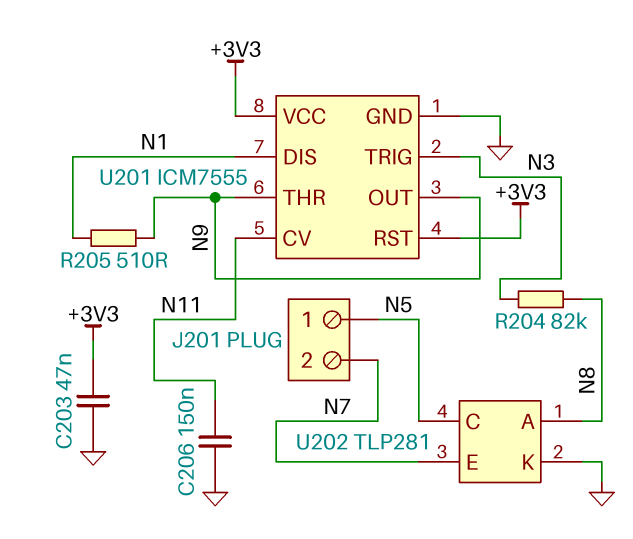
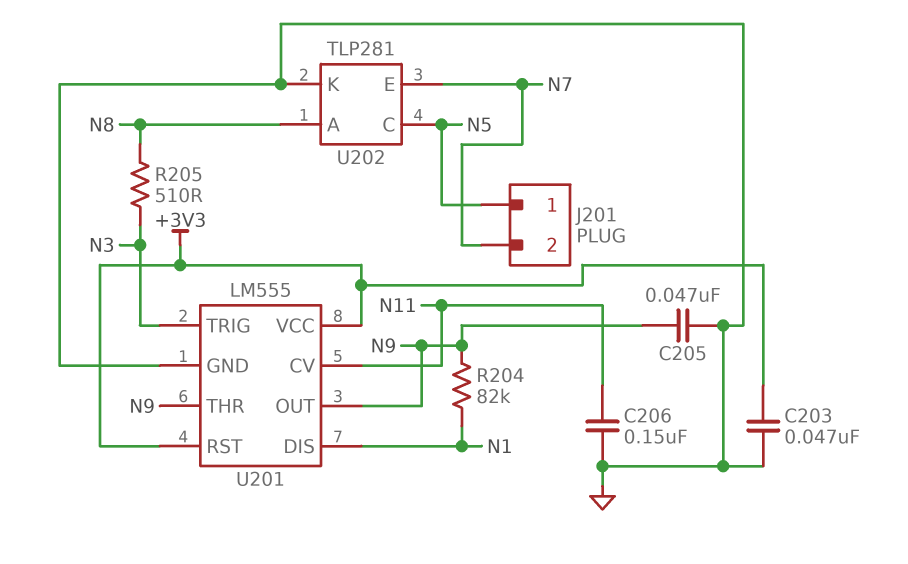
C205: none -> 47nF (GND, N9)
R204: 82k (N3, N8) -> 82k (N1, N9)
R205: 510 (N1, N9) -> 510 (N3, N8)
U201: ICM7555 -> LM555

